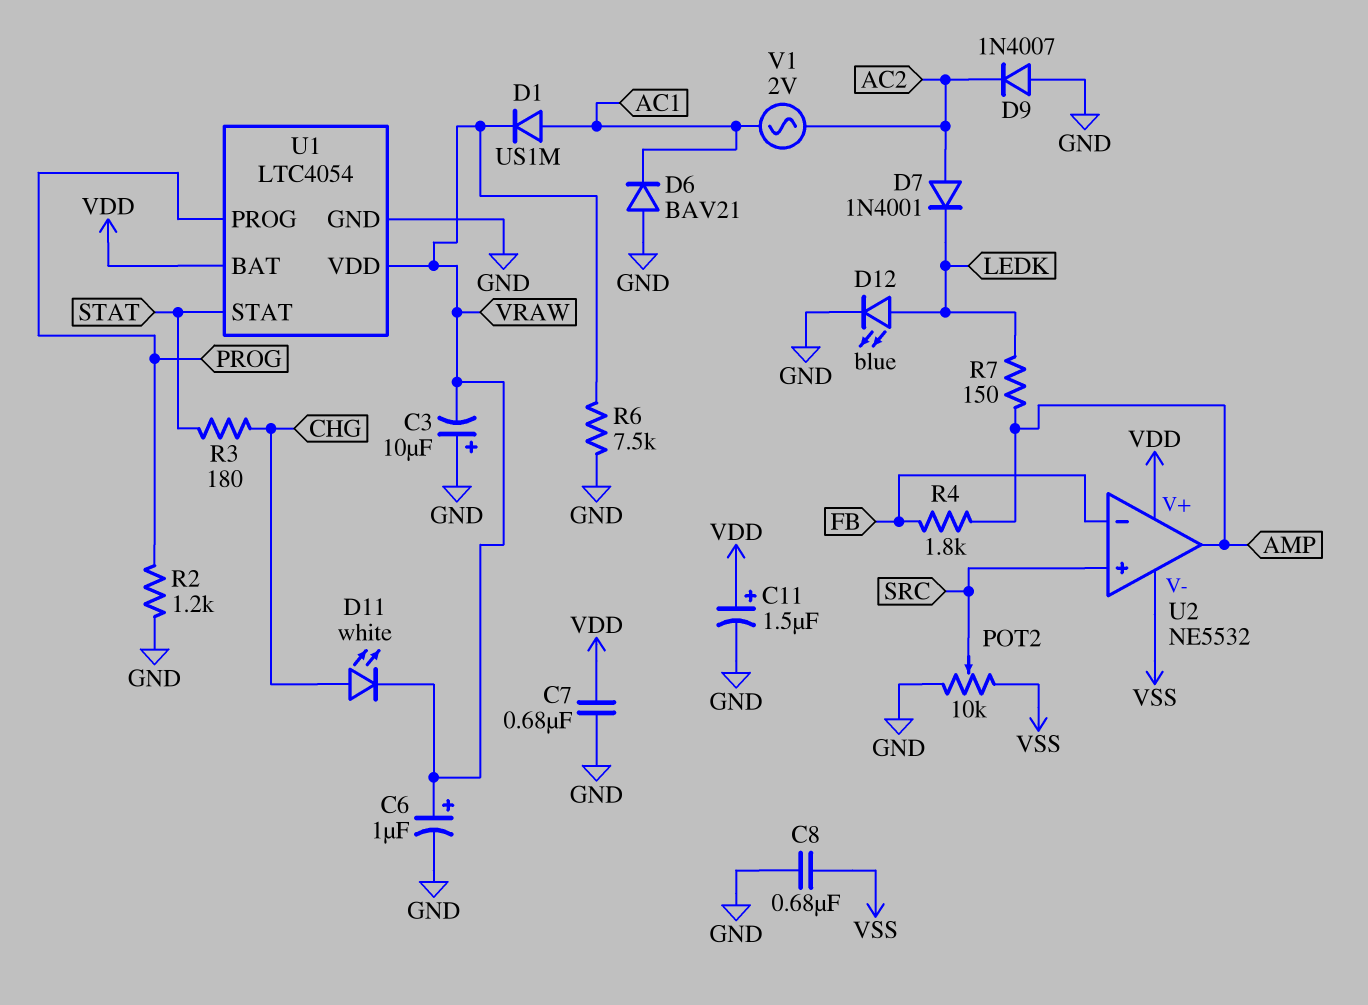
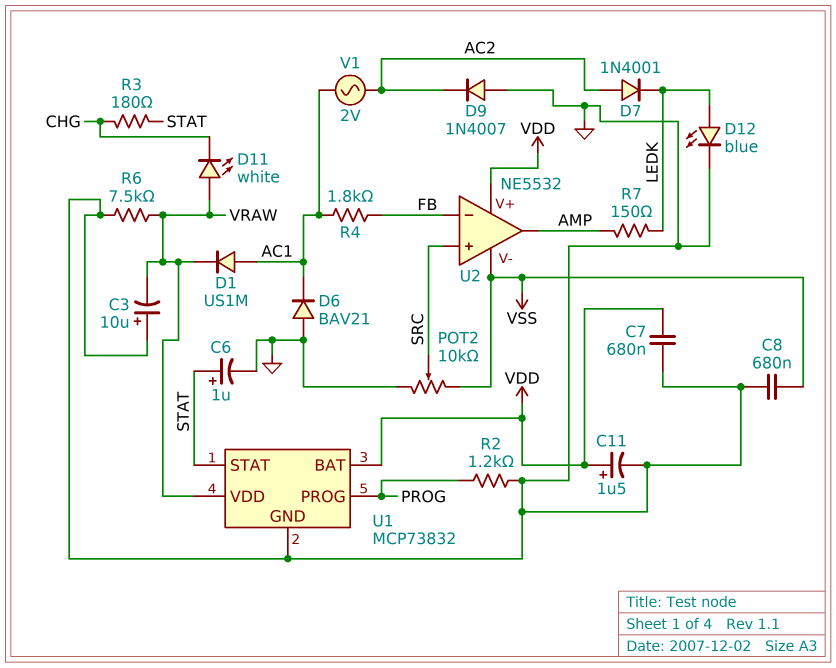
C6: 1uF (plus VRAW, minus GND) -> 1uF (plus STAT, minus GND)
D11: LED white (A CHG, K VRAW) -> LED white (A VRAW, K CHG)
R4: 1.8k (AMP, FB) -> 1.8k (AC1, FB)
U1: LTC4054 -> MCP73832

